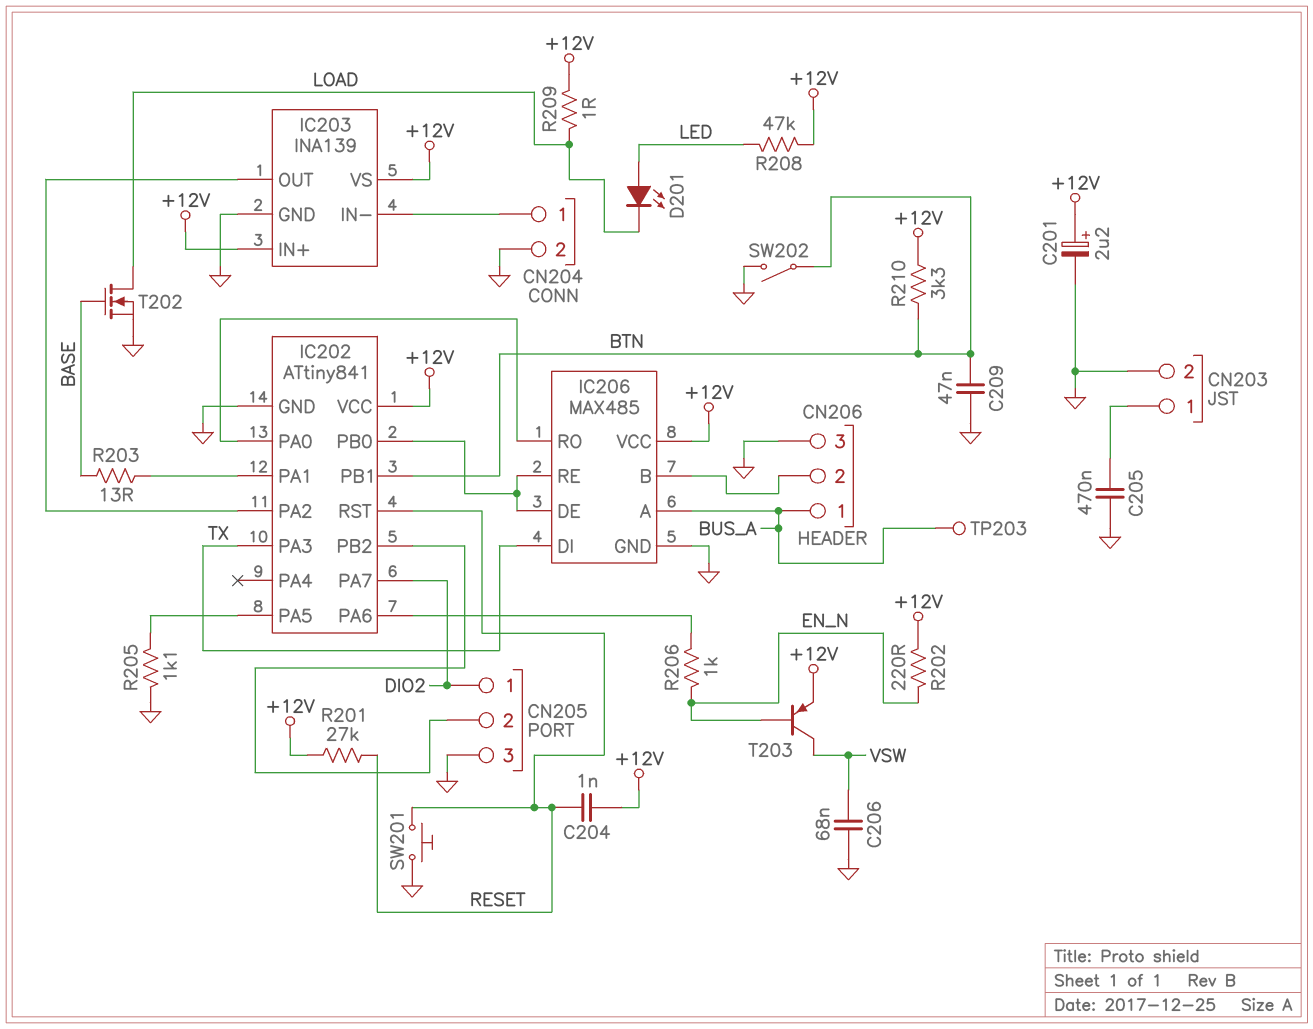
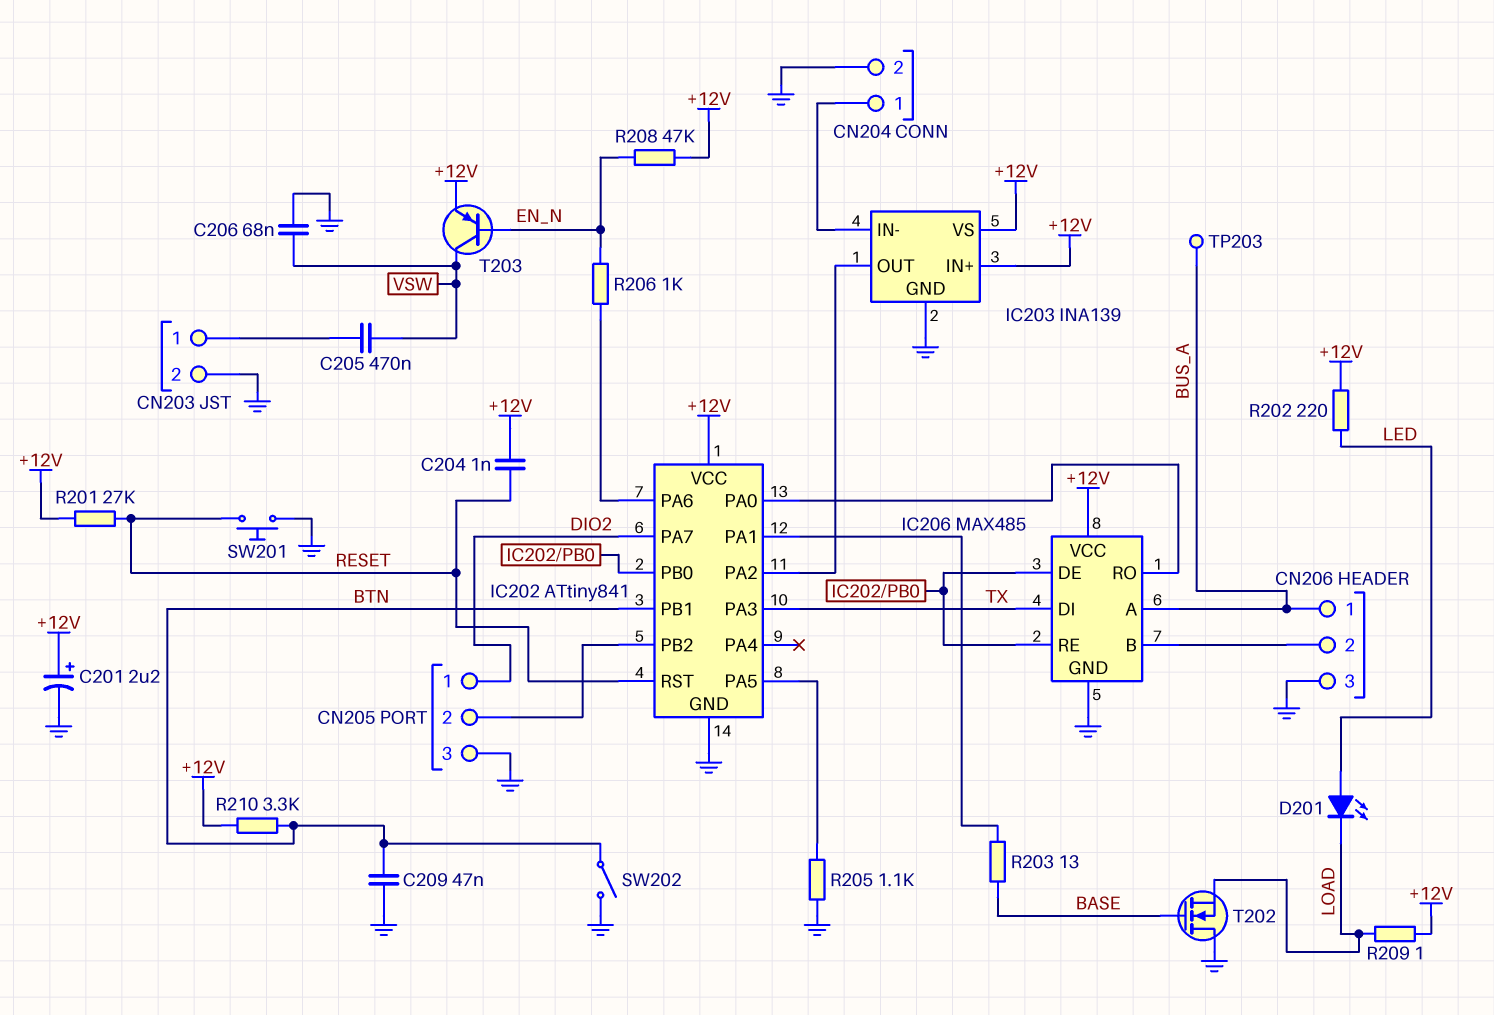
C205: 470nF (CN203/1, GND) -> 470nF (CN203/1, VSW)
R202: 220 (+12V, EN_N) -> 220 (+12V, LED)
R208: 47k (+12V, LED) -> 47k (+12V, EN_N)
T202: NMOS (G BASE, D LOAD, S GND) -> NMOS (G BASE, D GND, S LOAD)

